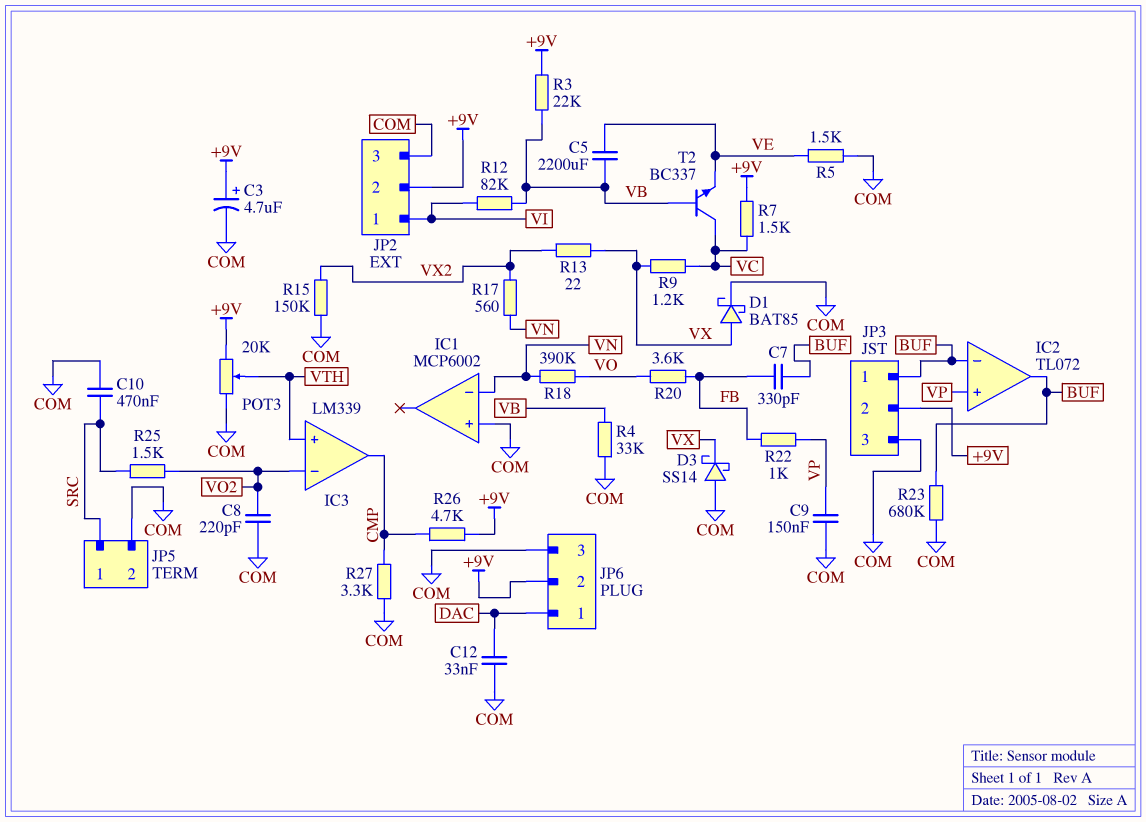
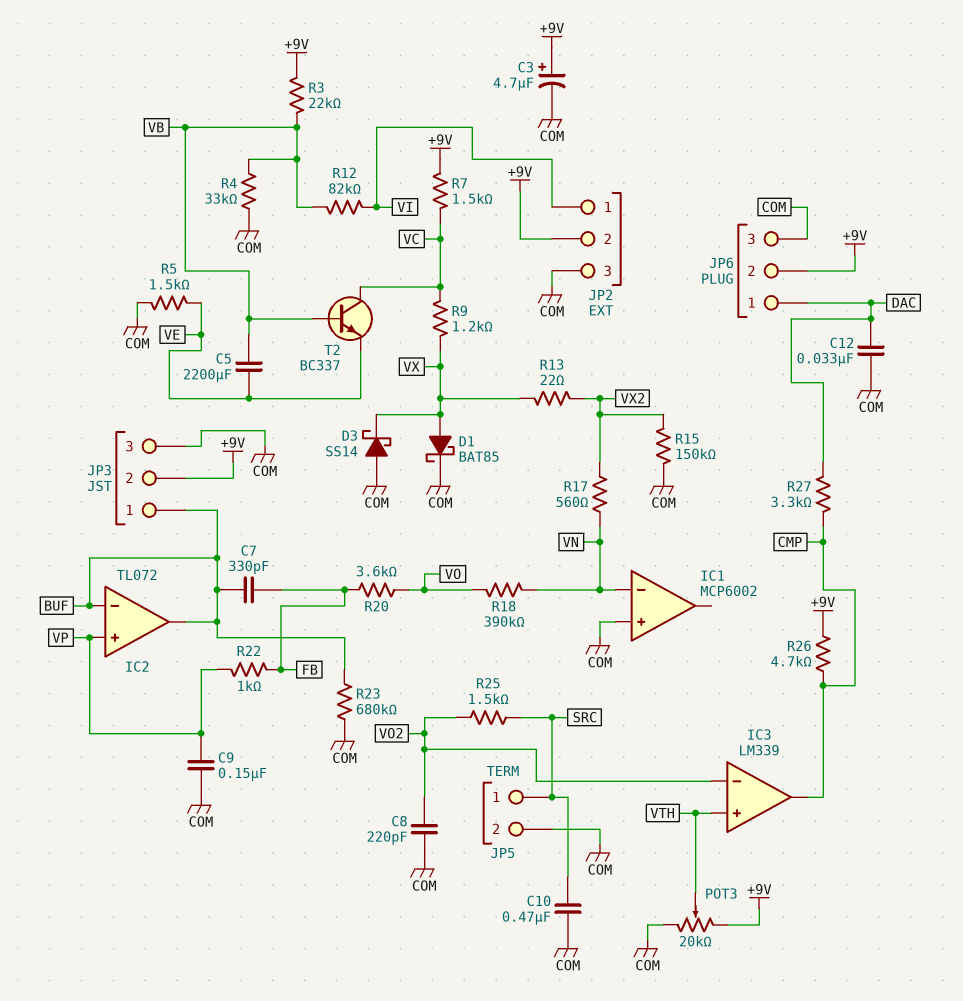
R27: 3.3k (CMP, COM) -> 3.3k (CMP, DAC)

